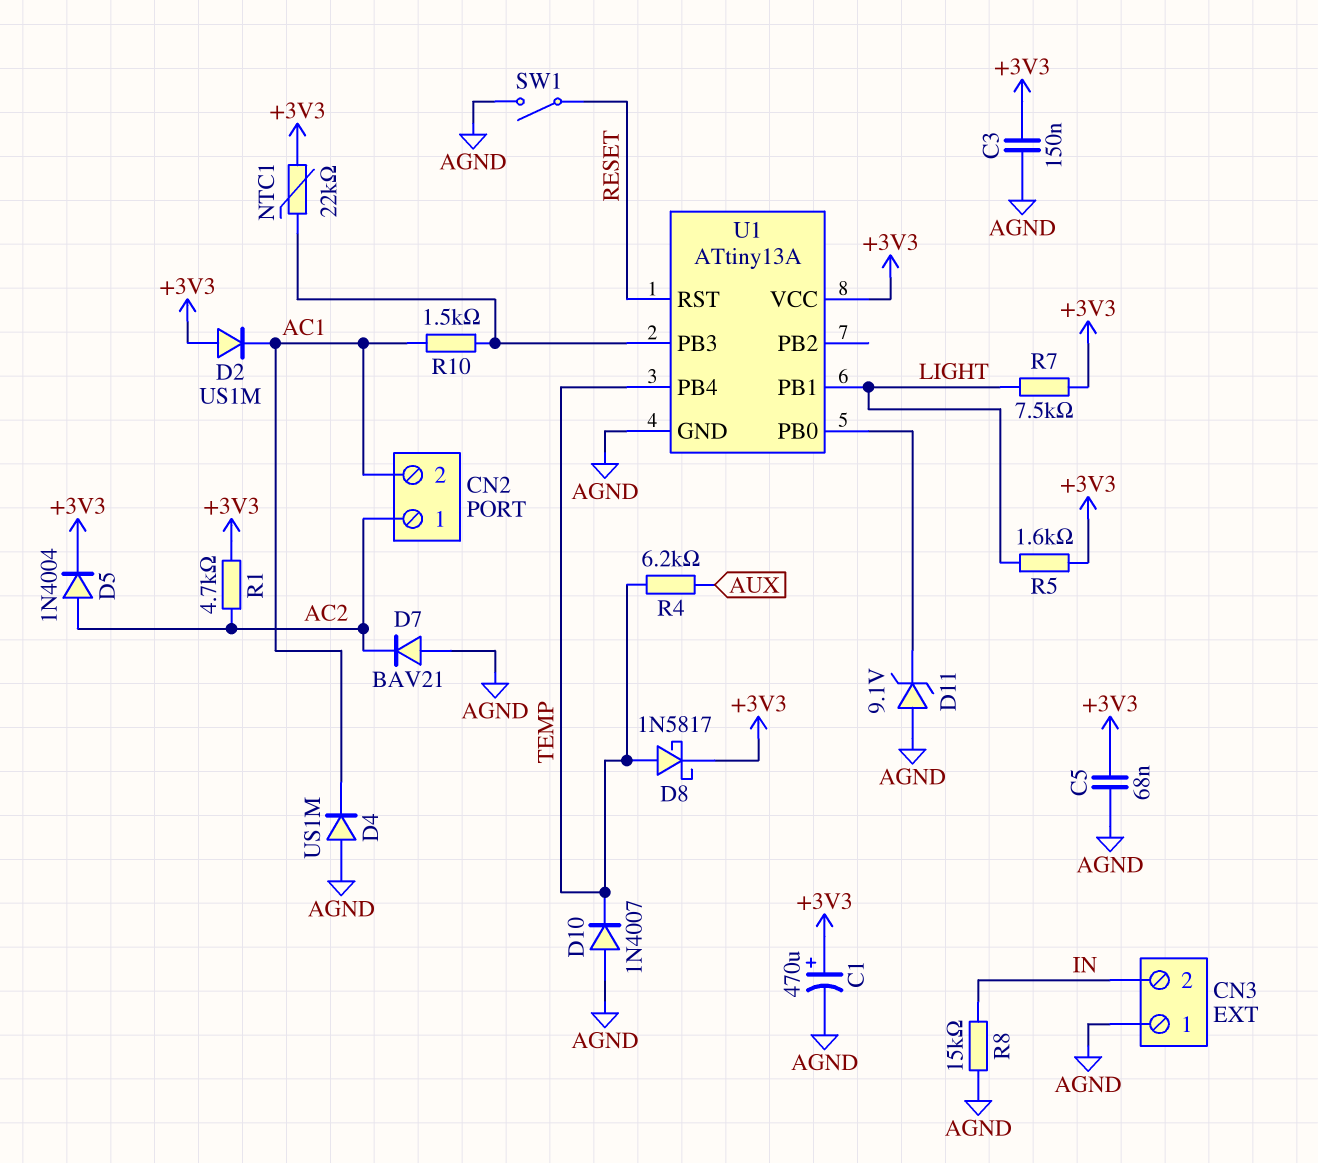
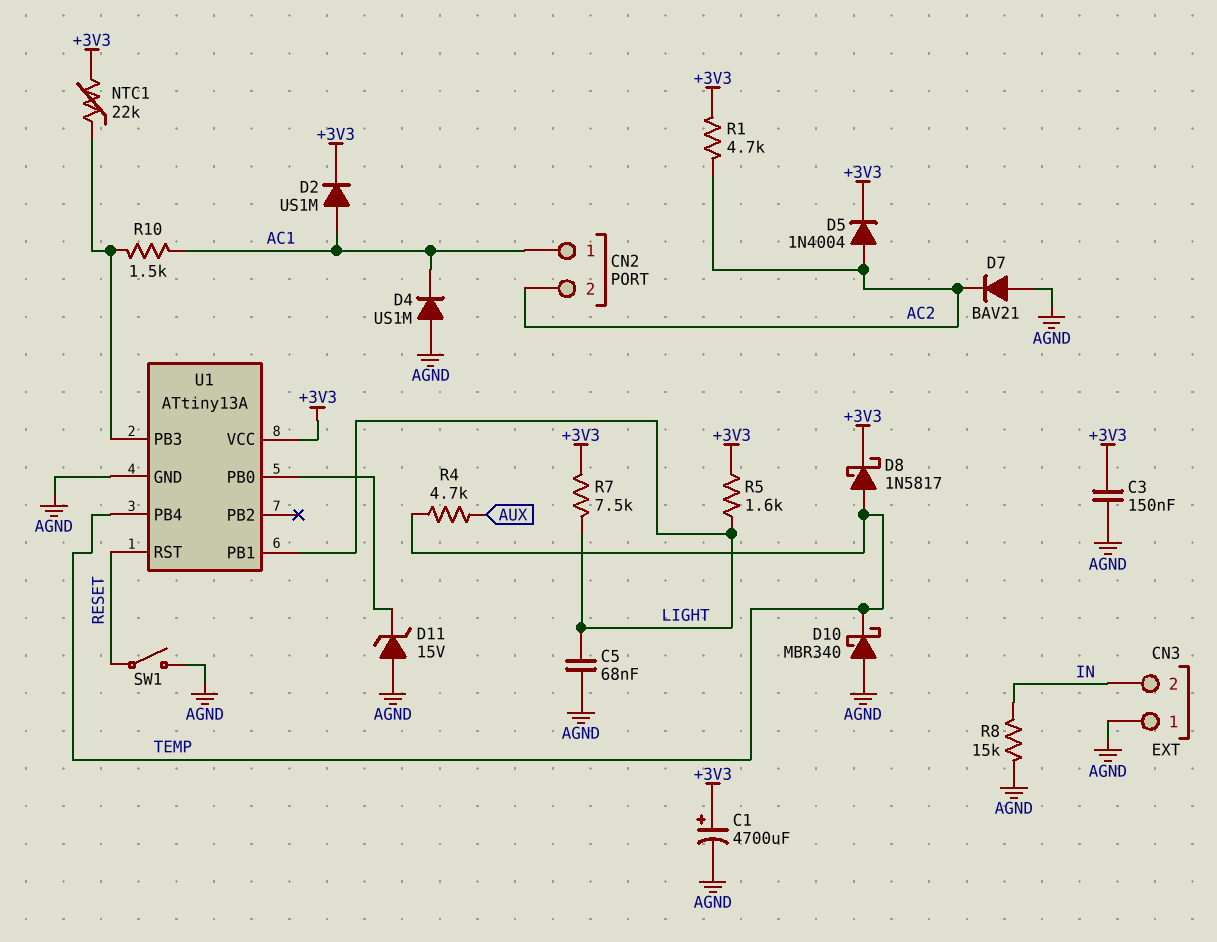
C1: 470uF (plus +3V3, minus AGND) -> 4700uF (plus +3V3, minus AGND)
C5: 68nF (+3V3, AGND) -> 68nF (AGND, LIGHT)
CN2 pin 1: AC2 -> AC1
CN2 pin 2: AC1 -> AC2
D2: diode US1M (A +3V3, K AC1) -> diode US1M (A AC1, K +3V3)
D10: diode 1N4007 (A AGND, K TEMP) -> schottky MBR340 (A AGND, K TEMP)
D11: zener 9.1V (A AGND, K U1/PB0) -> zener 15V (A AGND, K U1/PB0)
R4: 6.2k (AUX, TEMP) -> 4.7k (AUX, TEMP)

